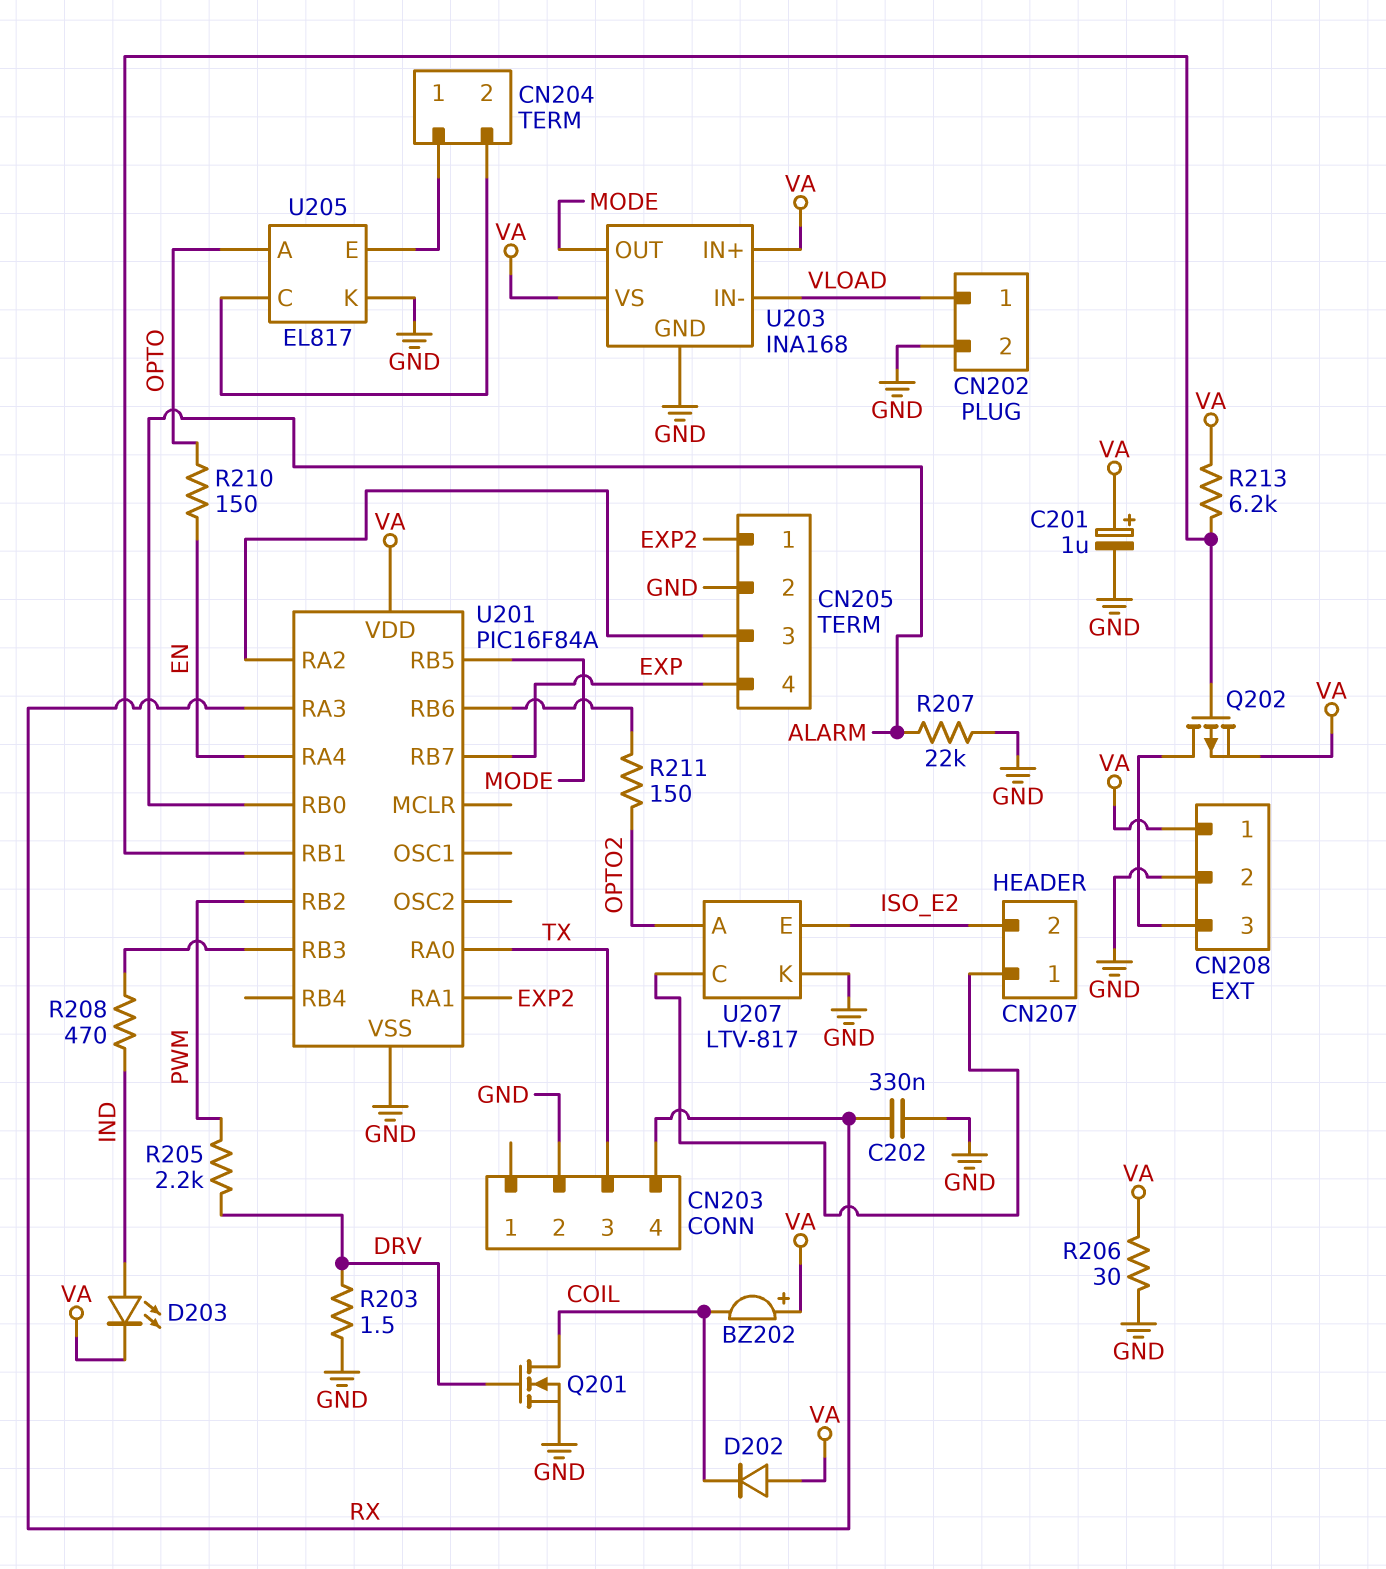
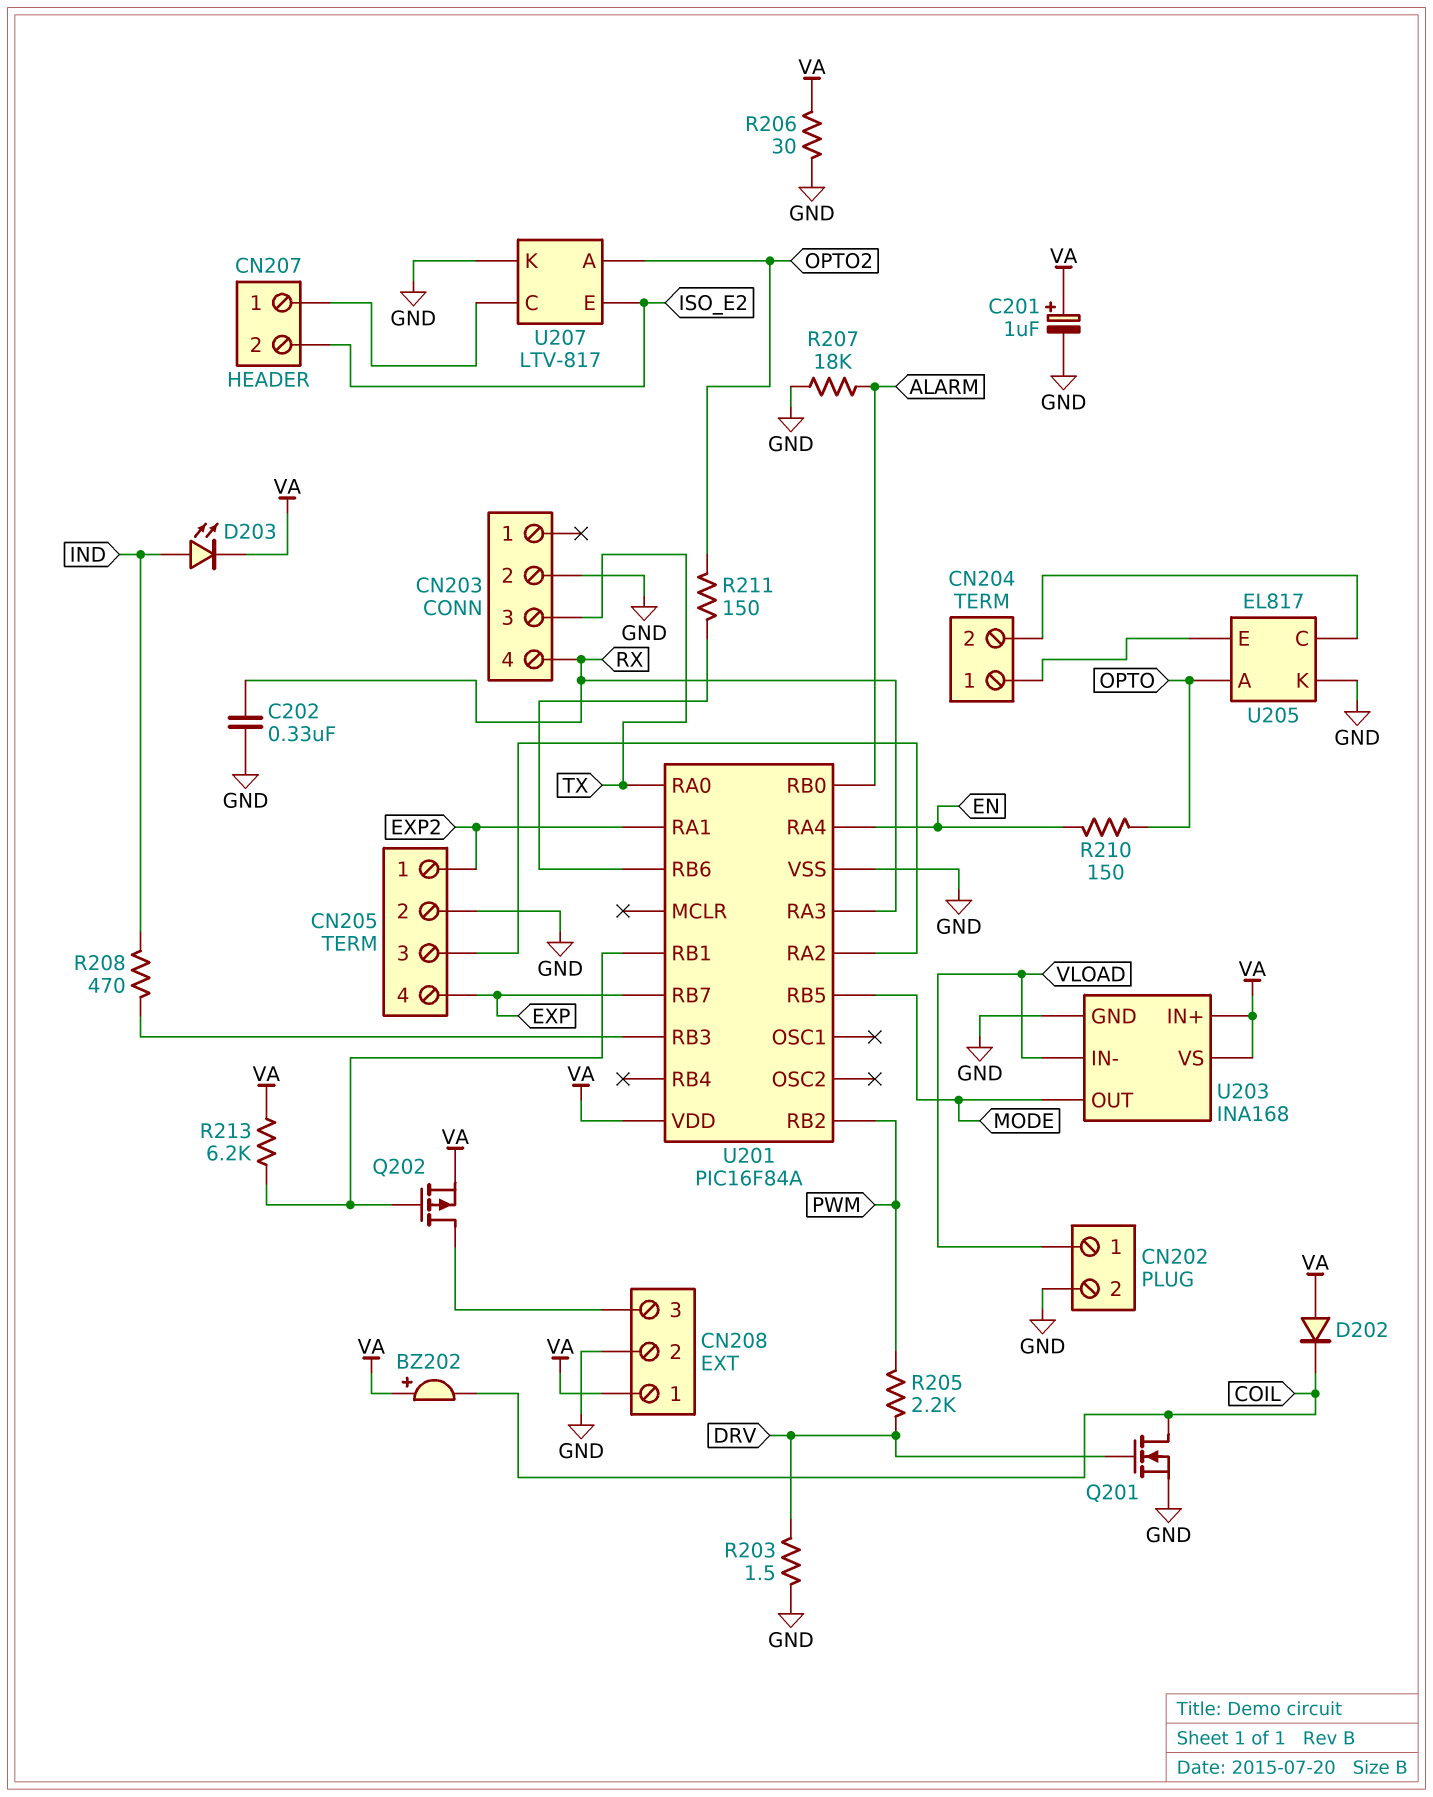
R207: 22k (ALARM, GND) -> 18k (ALARM, GND)

